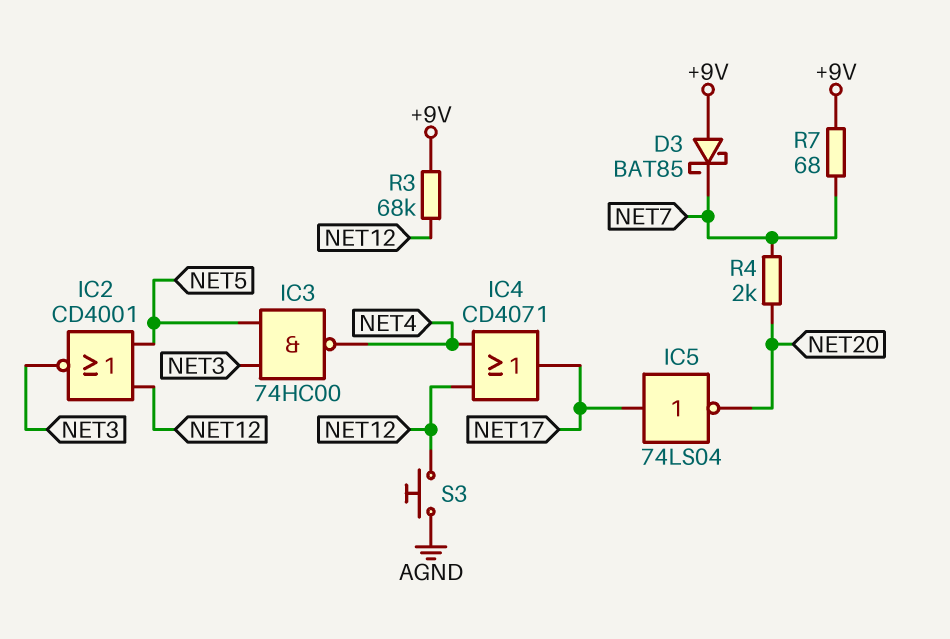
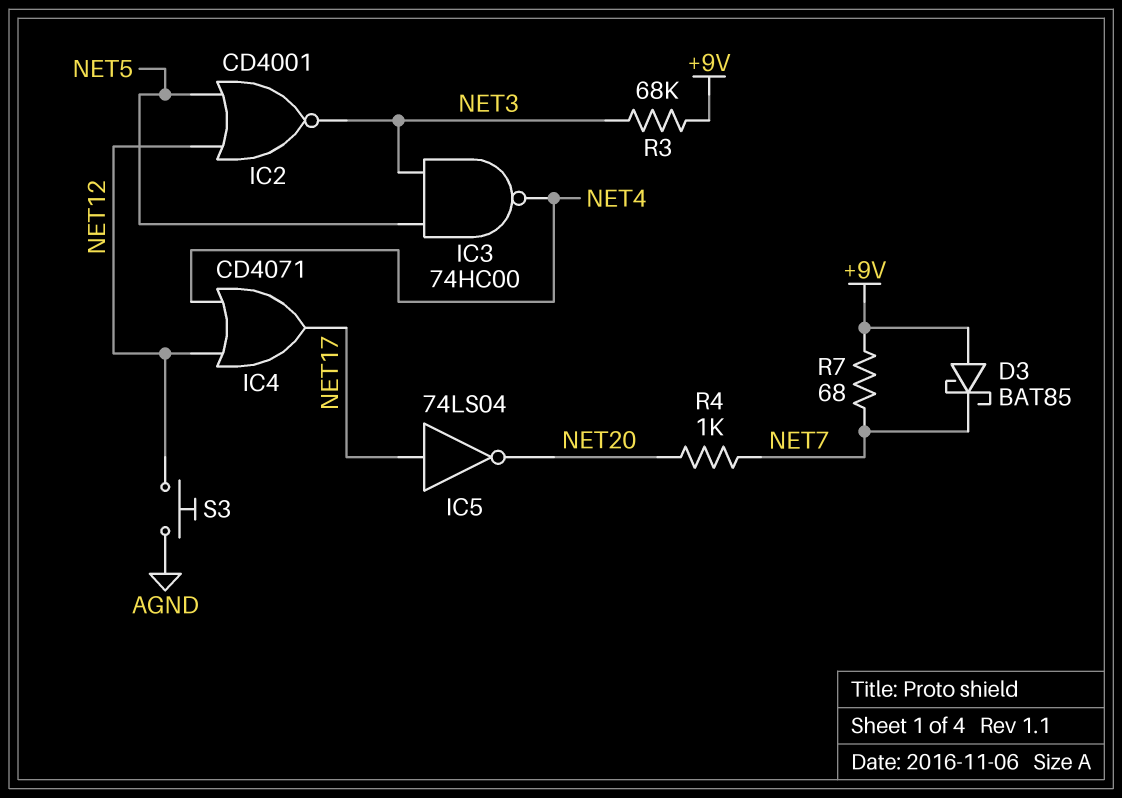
R3: 68k (+9V, NET12) -> 68k (+9V, NET3)
R4: 2k (NET7, NET20) -> 1k (NET7, NET20)

